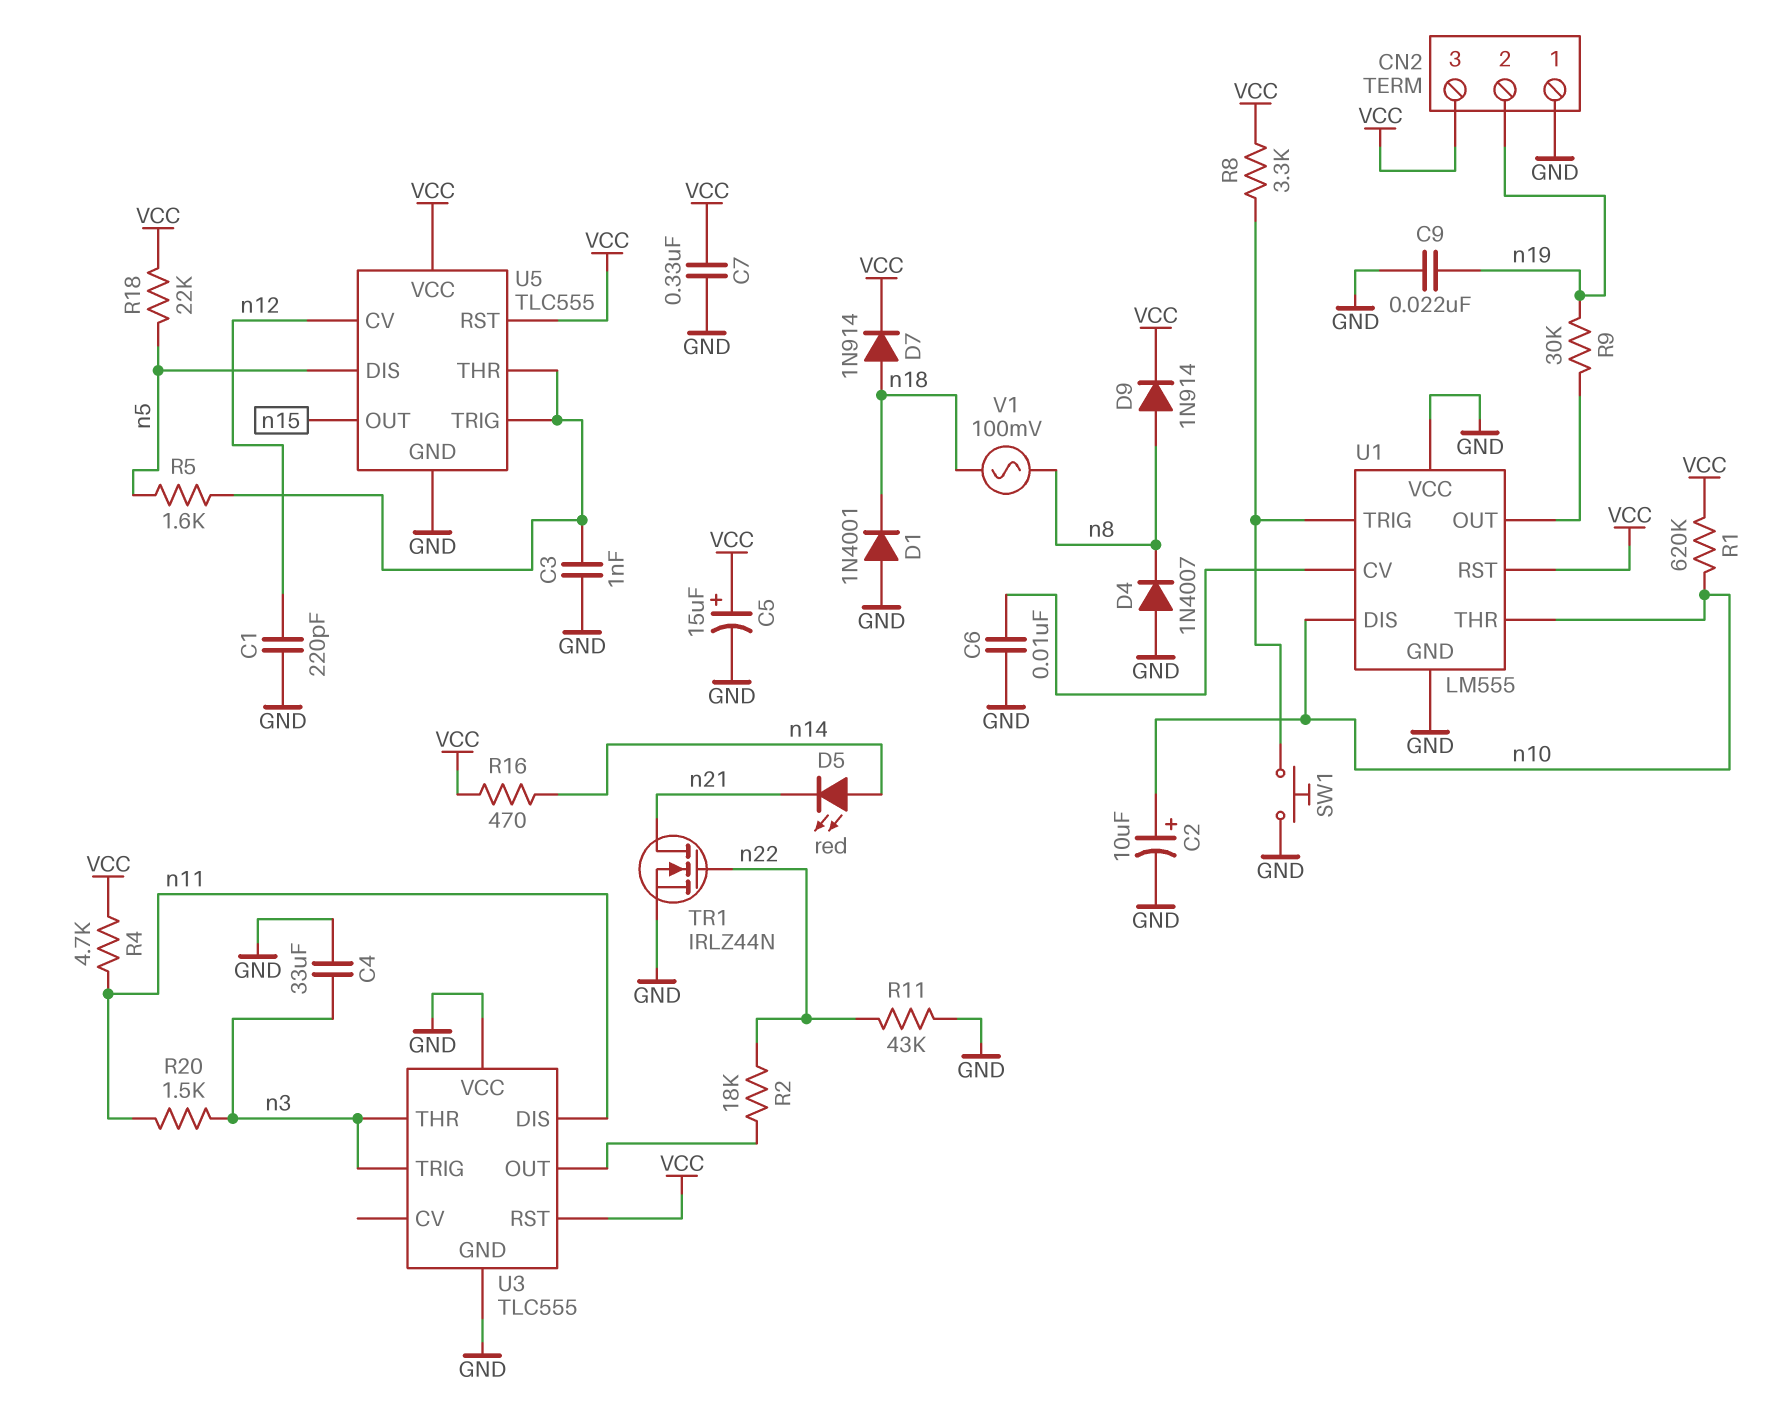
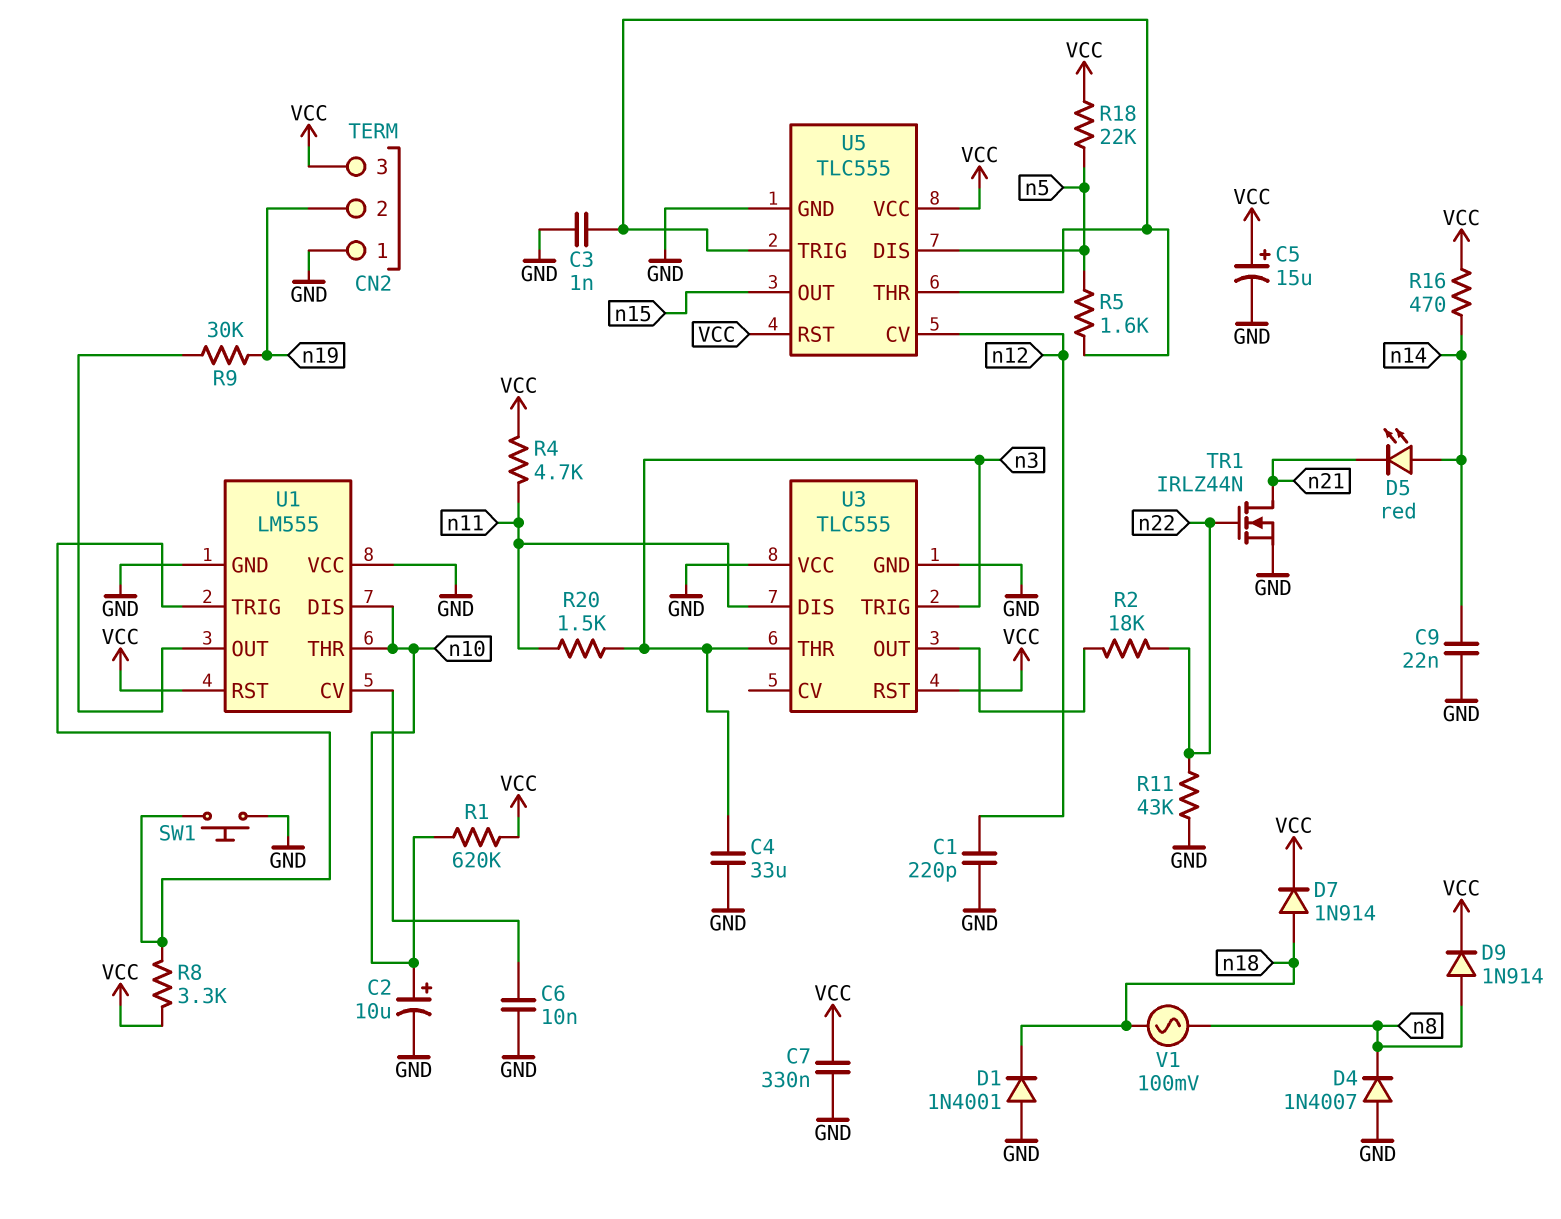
C9: 22nF (GND, n19) -> 22nF (GND, n14)

